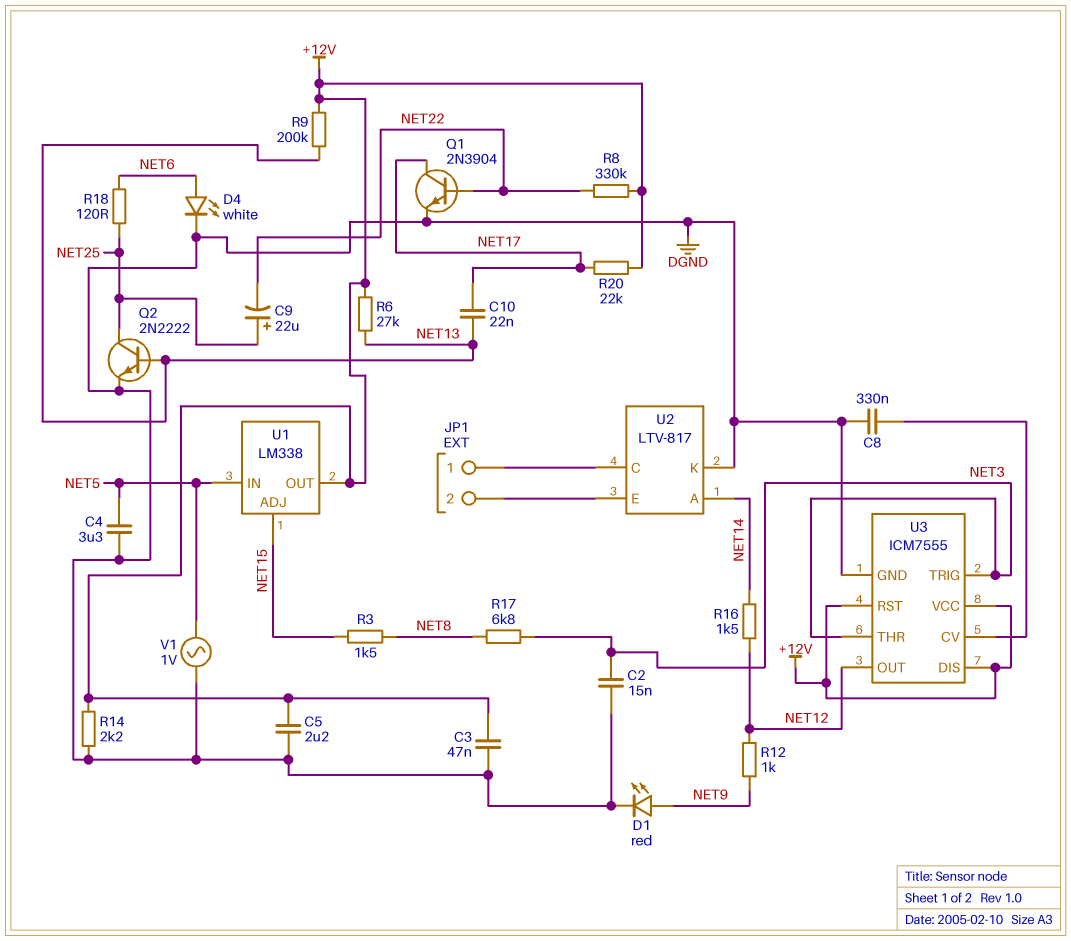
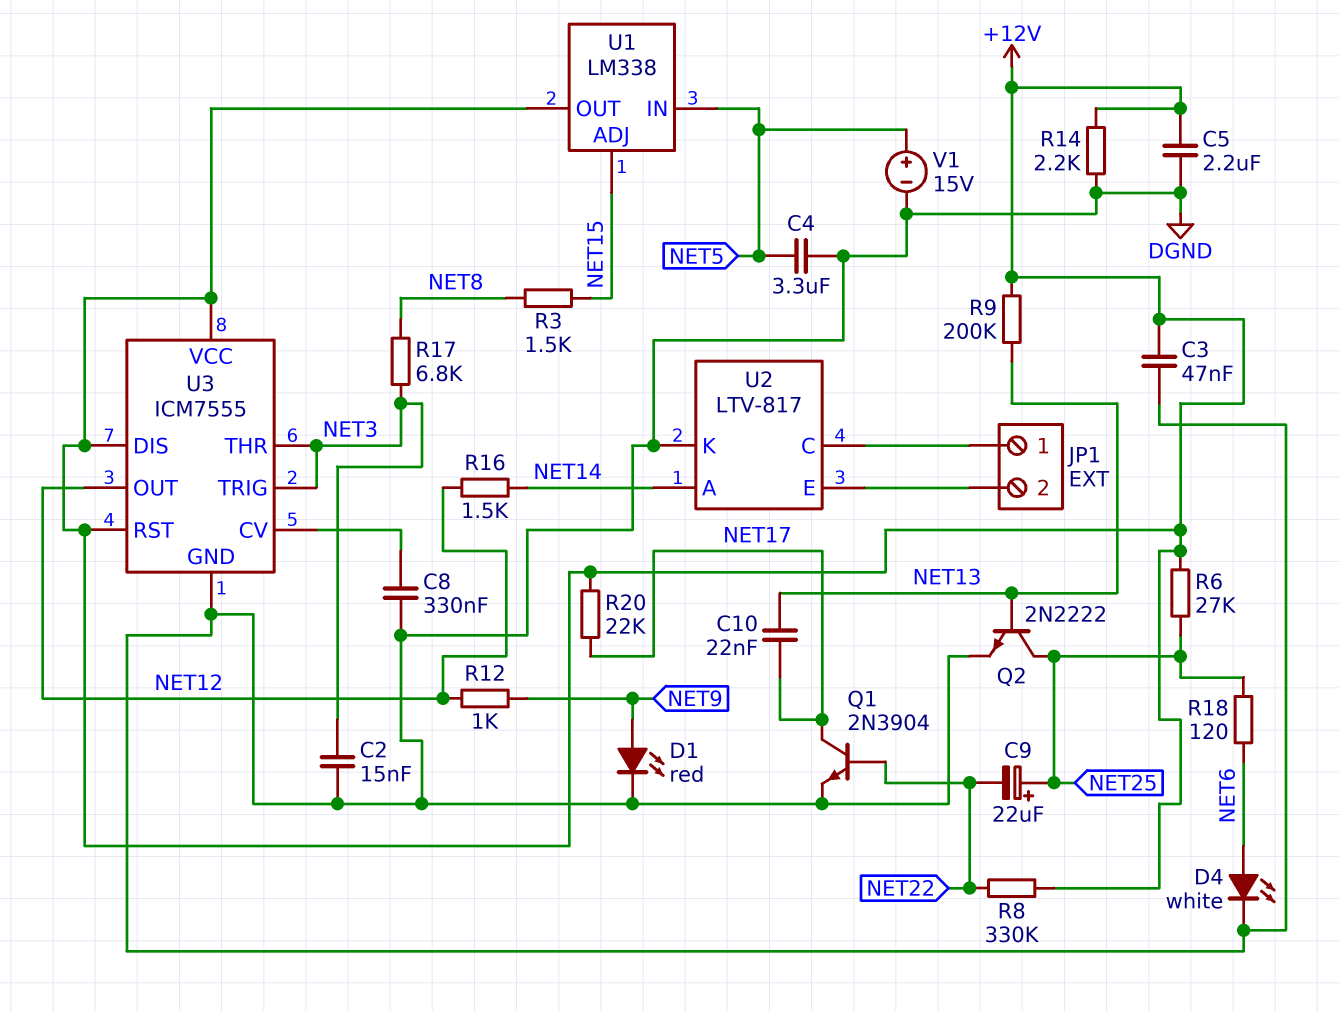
R6: 27k (+12V, NET13) -> 27k (+12V, NET25)
V1: AC 1V (DGND, NET5) -> 15V (plus NET5, minus DGND)

